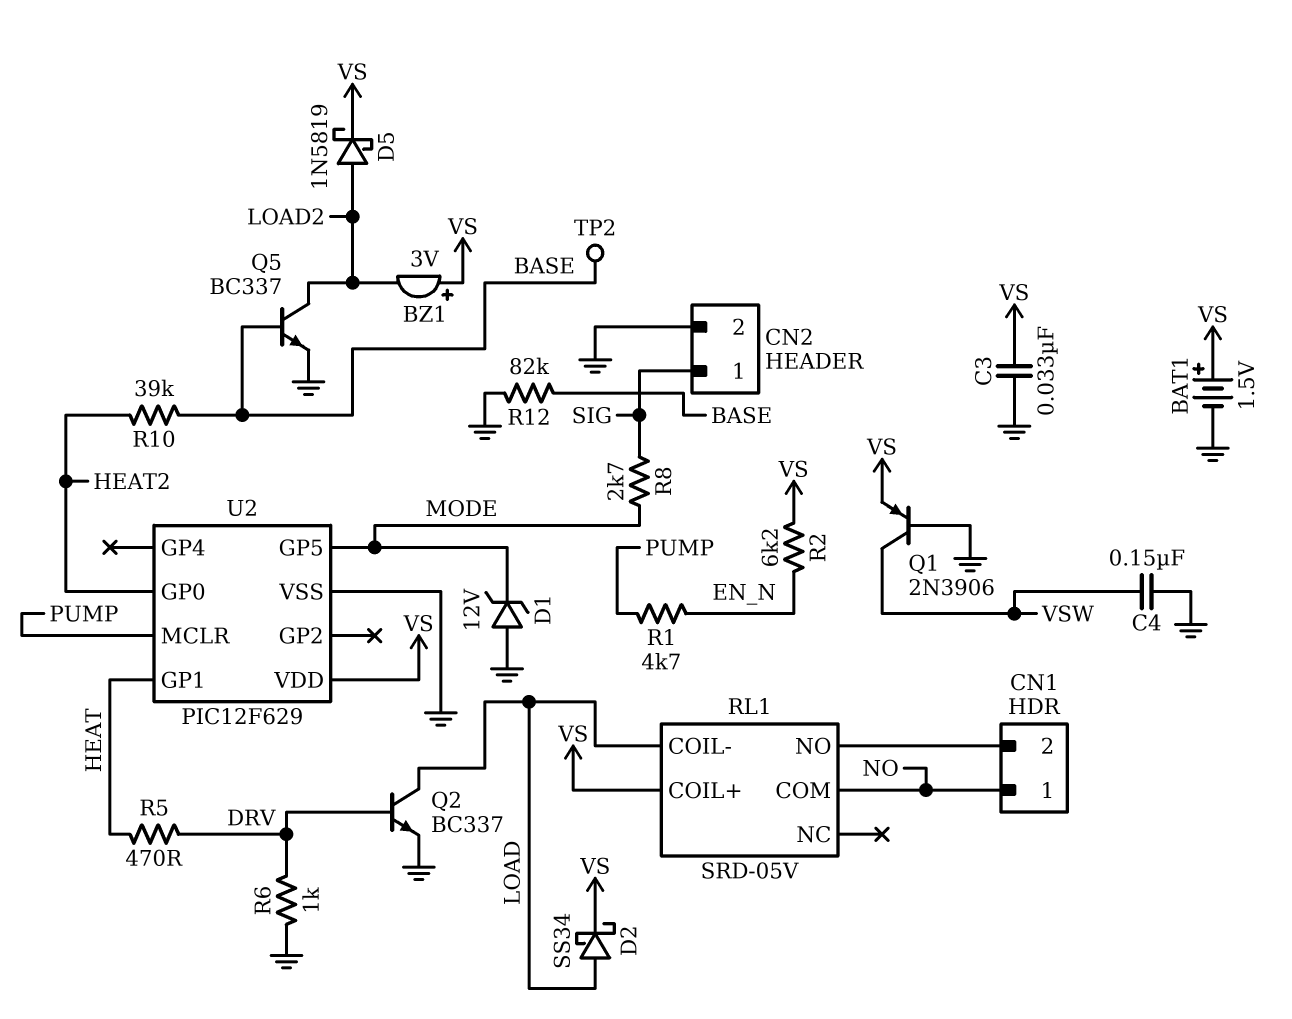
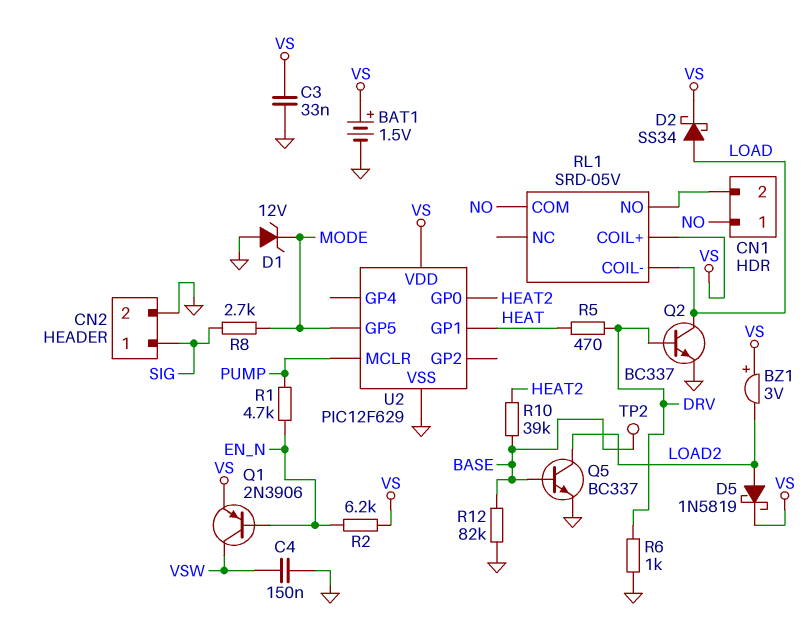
Q1: PNP 2N3906 (B GND, C VSW, E VS) -> PNP 2N3906 (B EN_N, C VSW, E VS)

